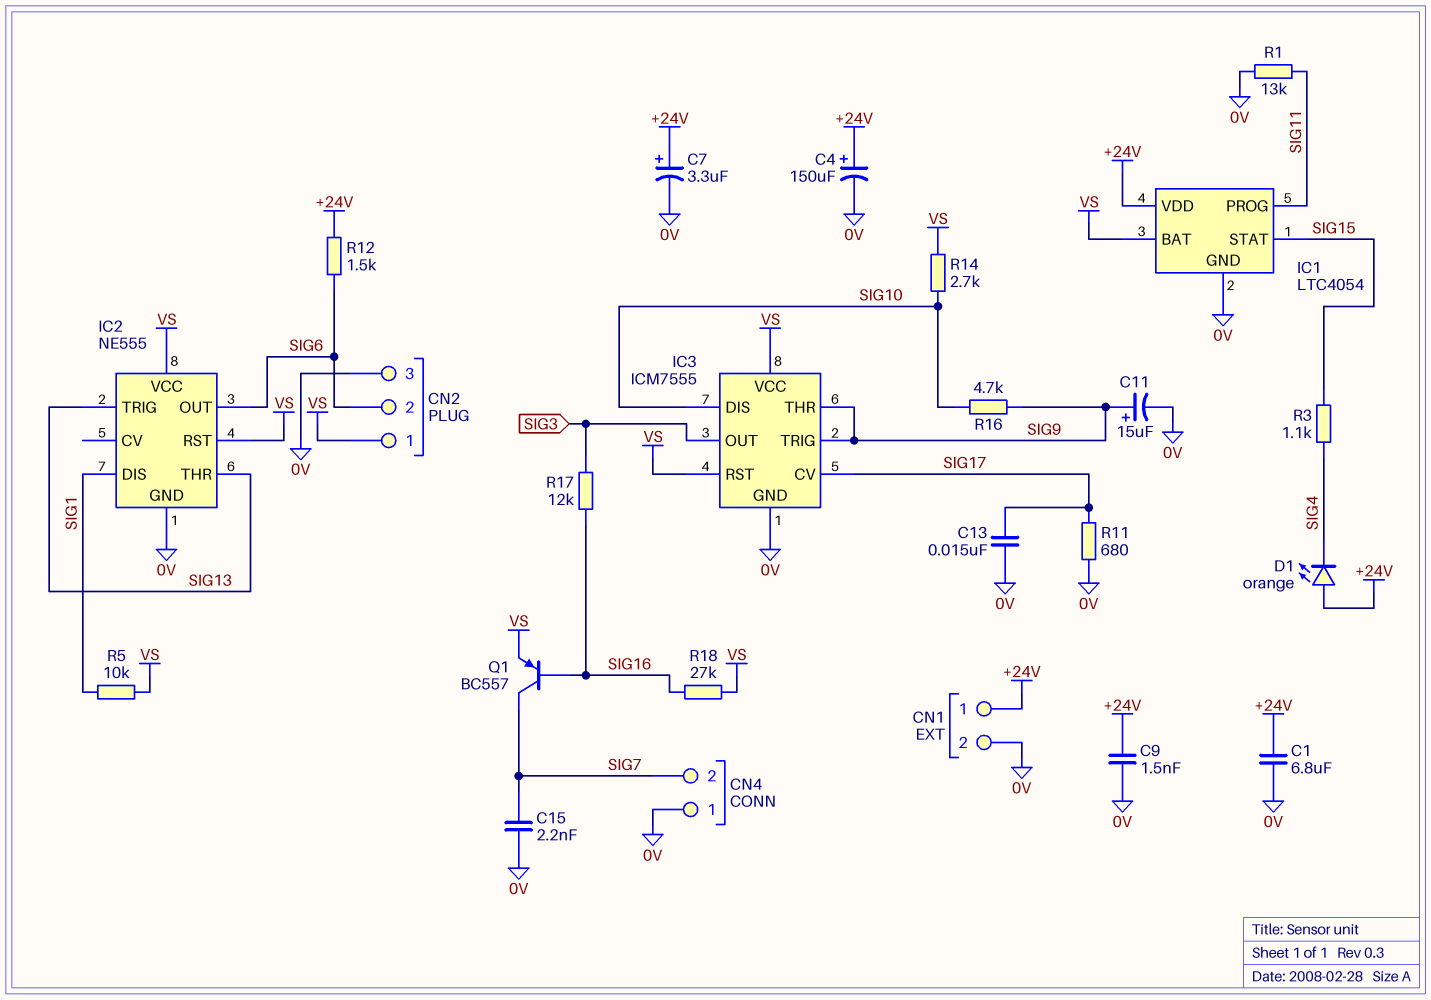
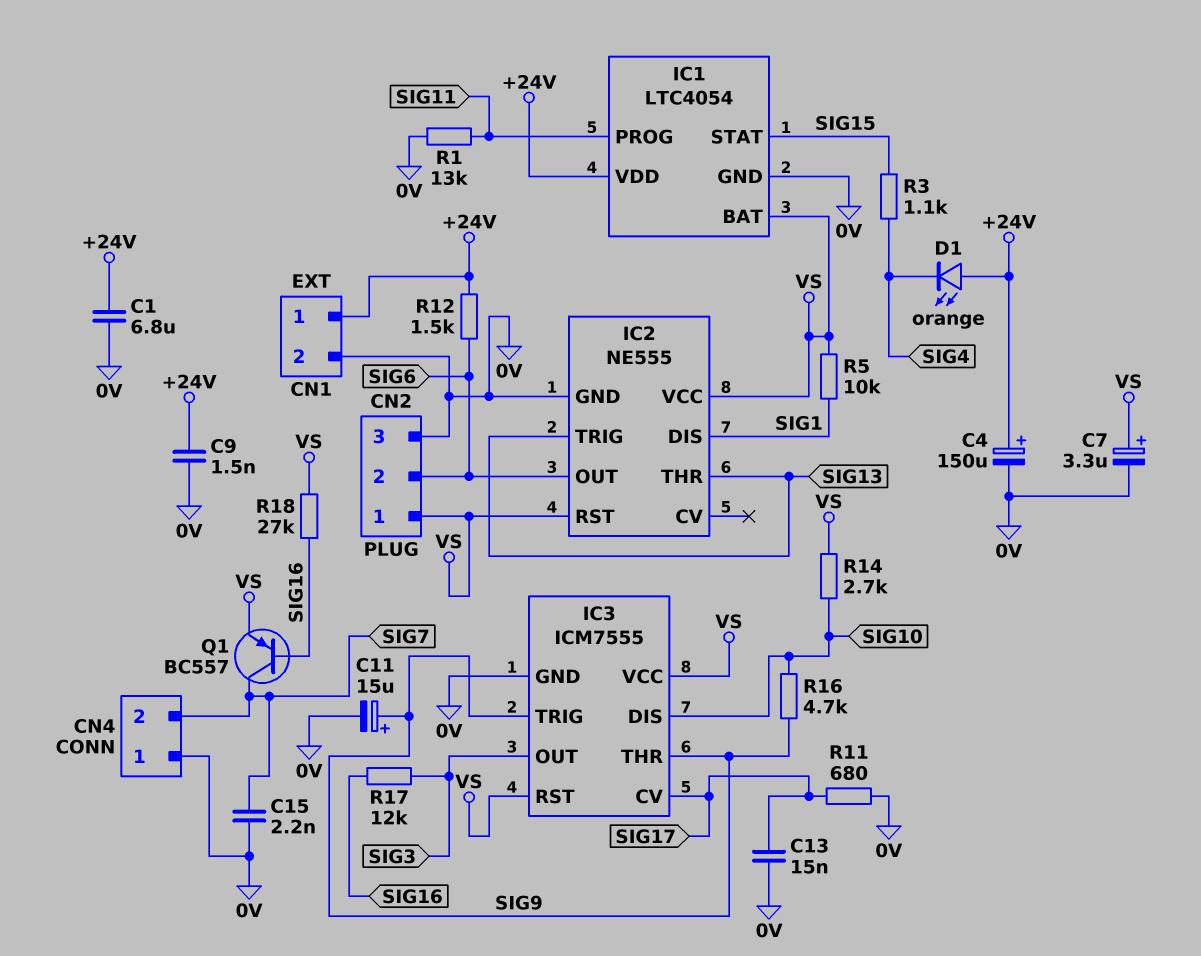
C7: 3.3uF (plus +24V, minus 0V) -> 3.3uF (plus VS, minus 0V)

